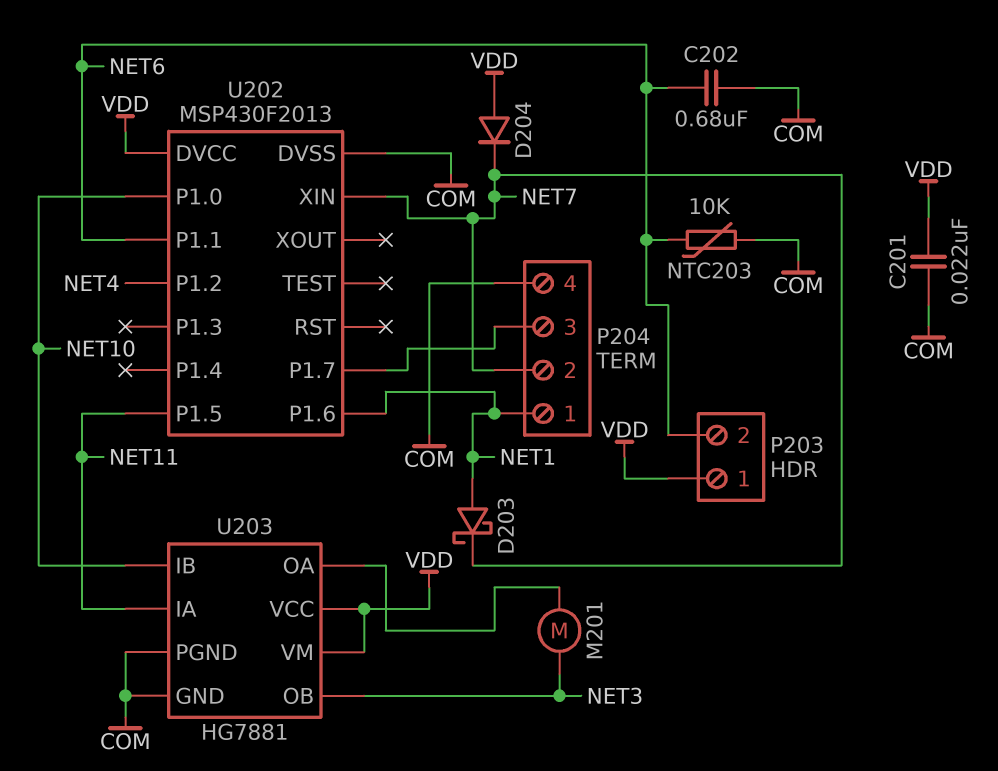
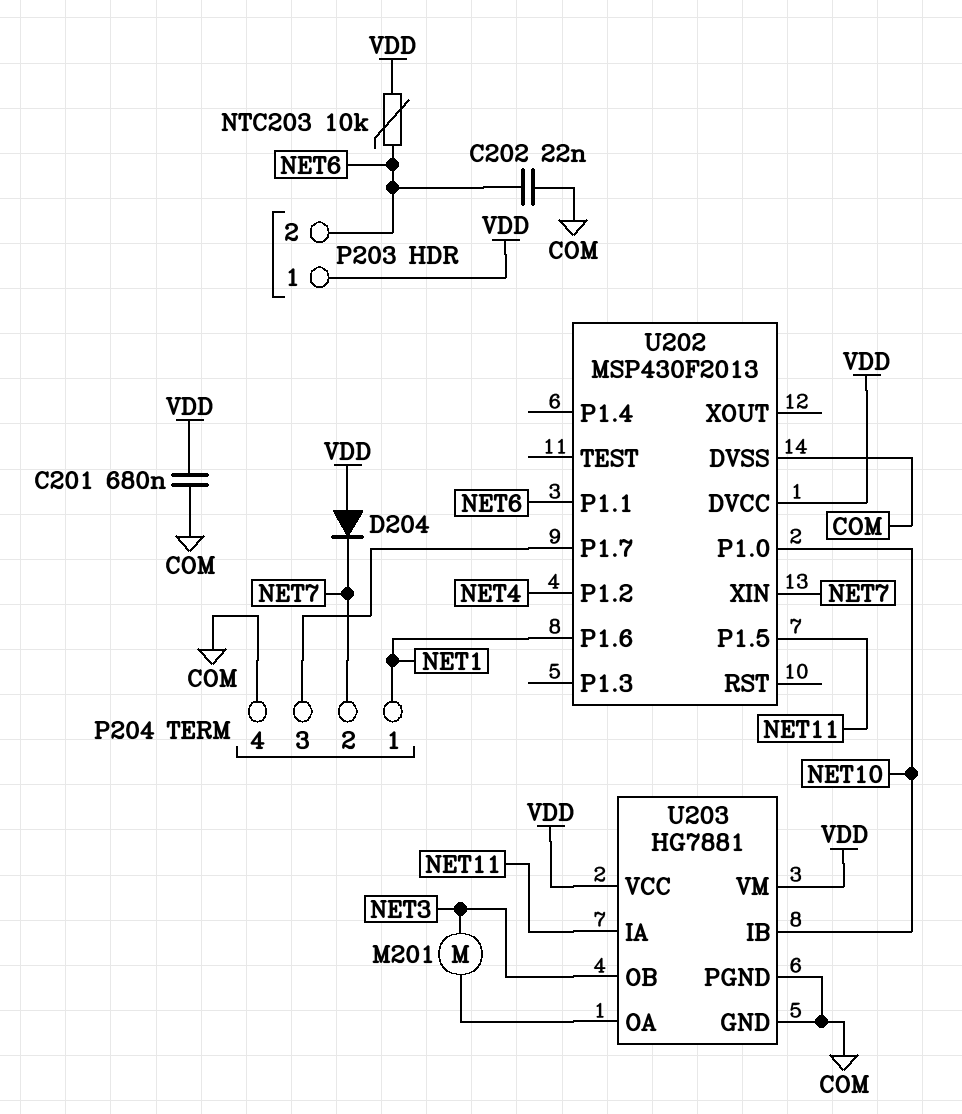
C201: 22nF (COM, VDD) -> 680nF (COM, VDD)
C202: 680nF (COM, NET6) -> 22nF (COM, NET6)
D203: schottky (A NET1, K NET7) -> none
NTC203: 10k (COM, NET6) -> 10k (NET6, VDD)

